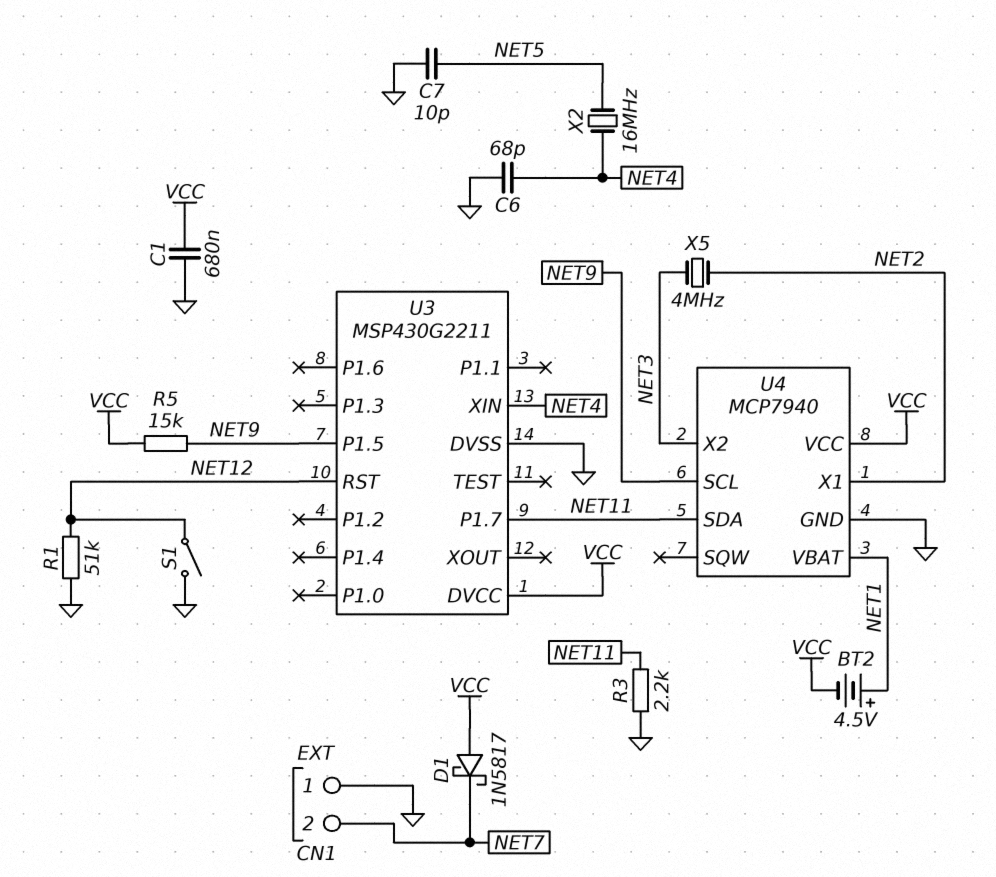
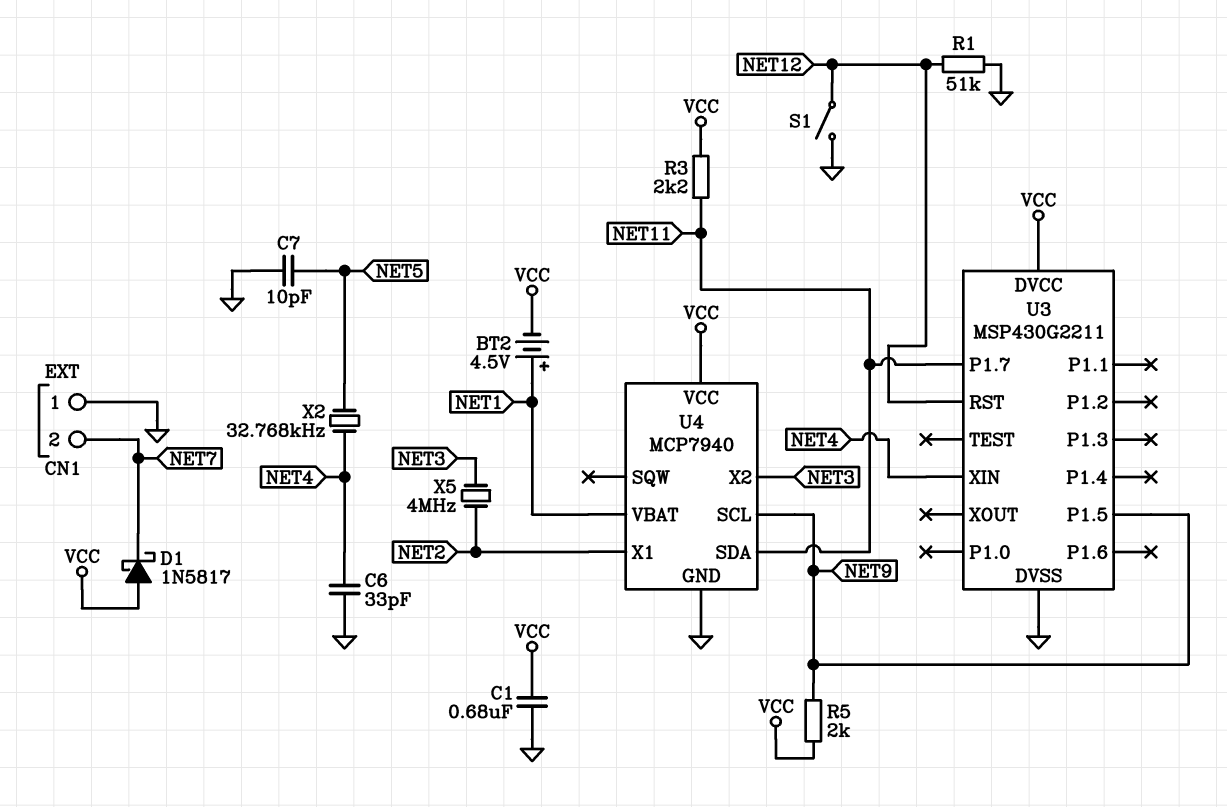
C6: 68pF (GND, NET4) -> 33pF (GND, NET4)
R3: 2.2k (GND, NET11) -> 2.2k (NET11, VCC)
R5: 15k (NET9, VCC) -> 2k (NET9, VCC)
X2: 16MHz (NET4, NET5) -> 32.768kHz (NET4, NET5)

